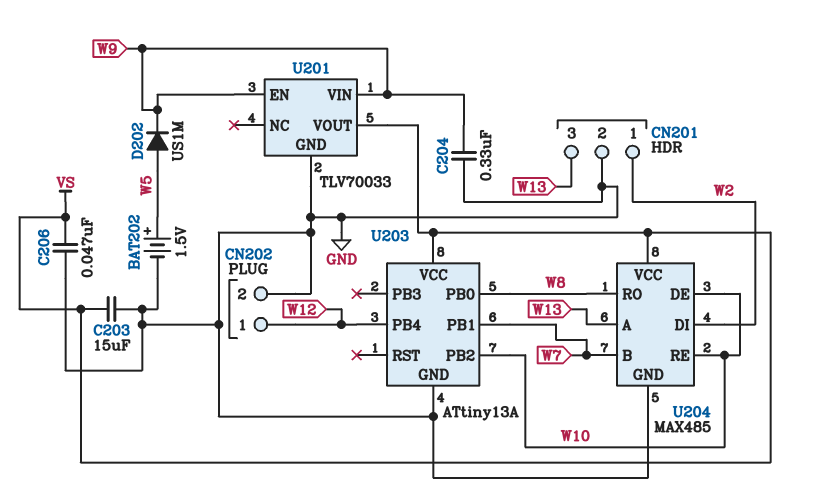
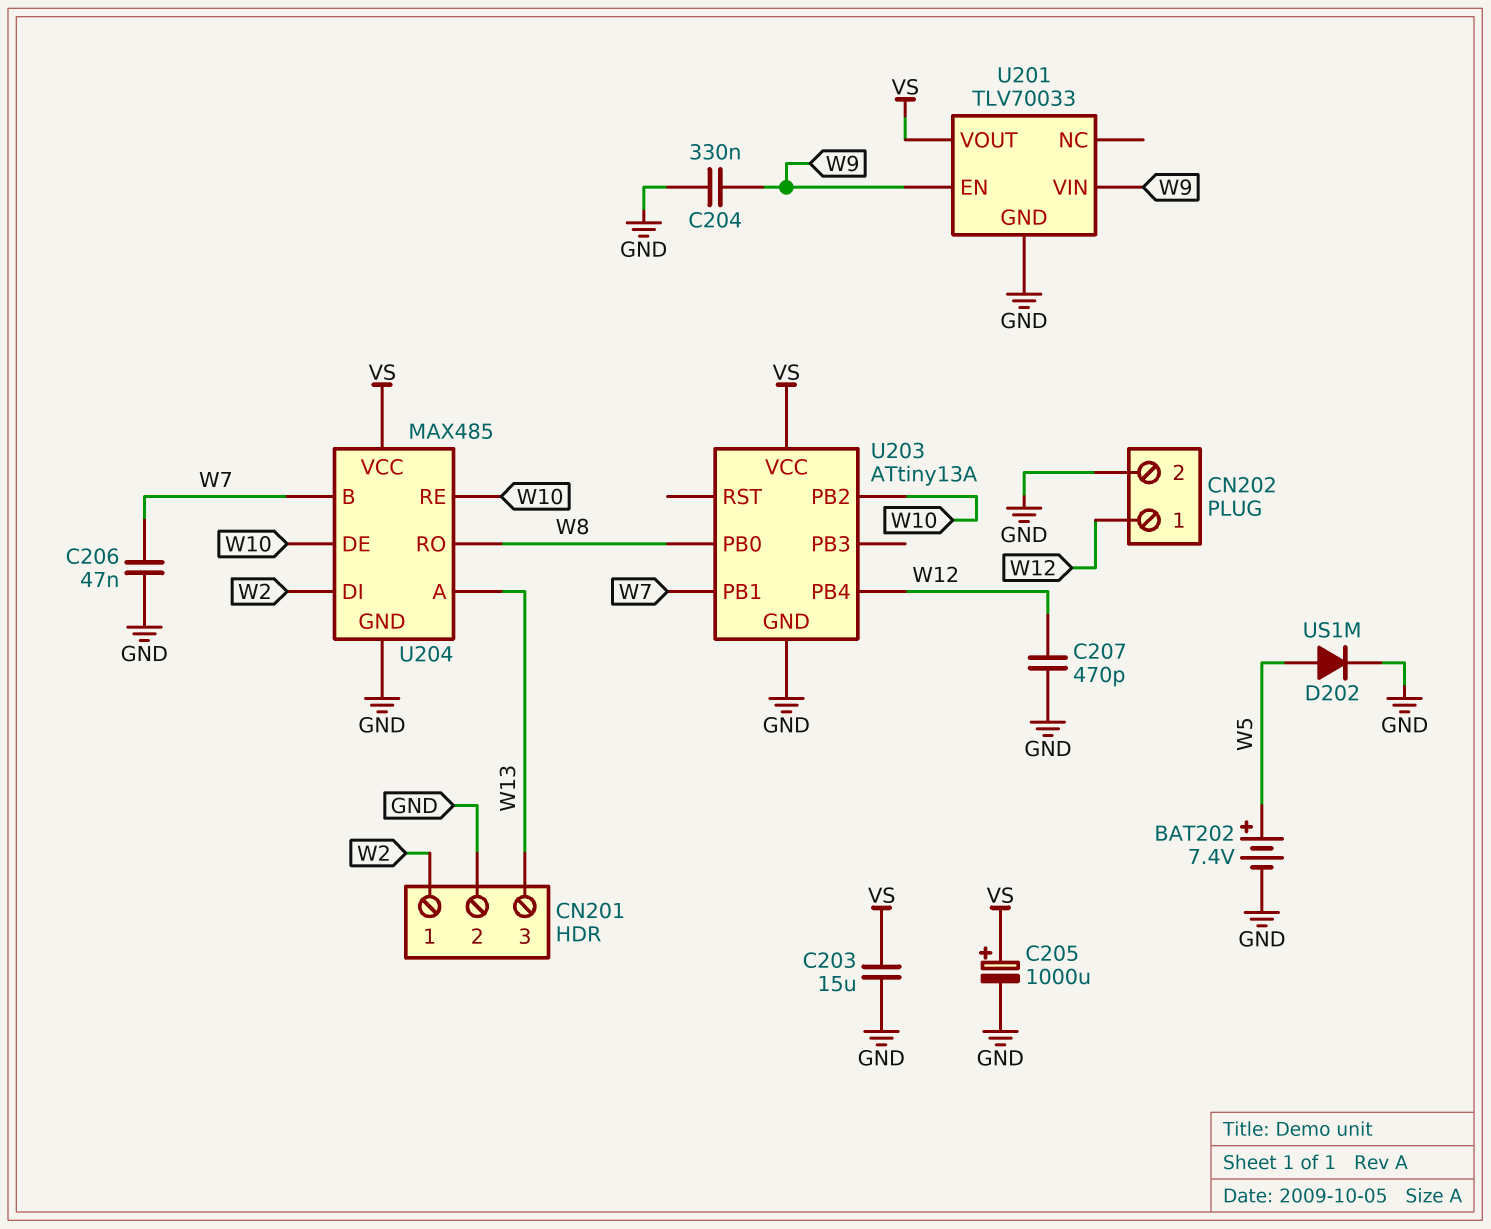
BAT202: 1.5V (plus W5, minus GND) -> 7.4V (plus W5, minus GND)
C205: none -> 1000uF (plus VS, minus GND)
C206: 47nF (GND, VS) -> 47nF (GND, W7)
C207: none -> 470pF (GND, W12)
D202: diode US1M (A W5, K W9) -> diode US1M (A W5, K GND)

